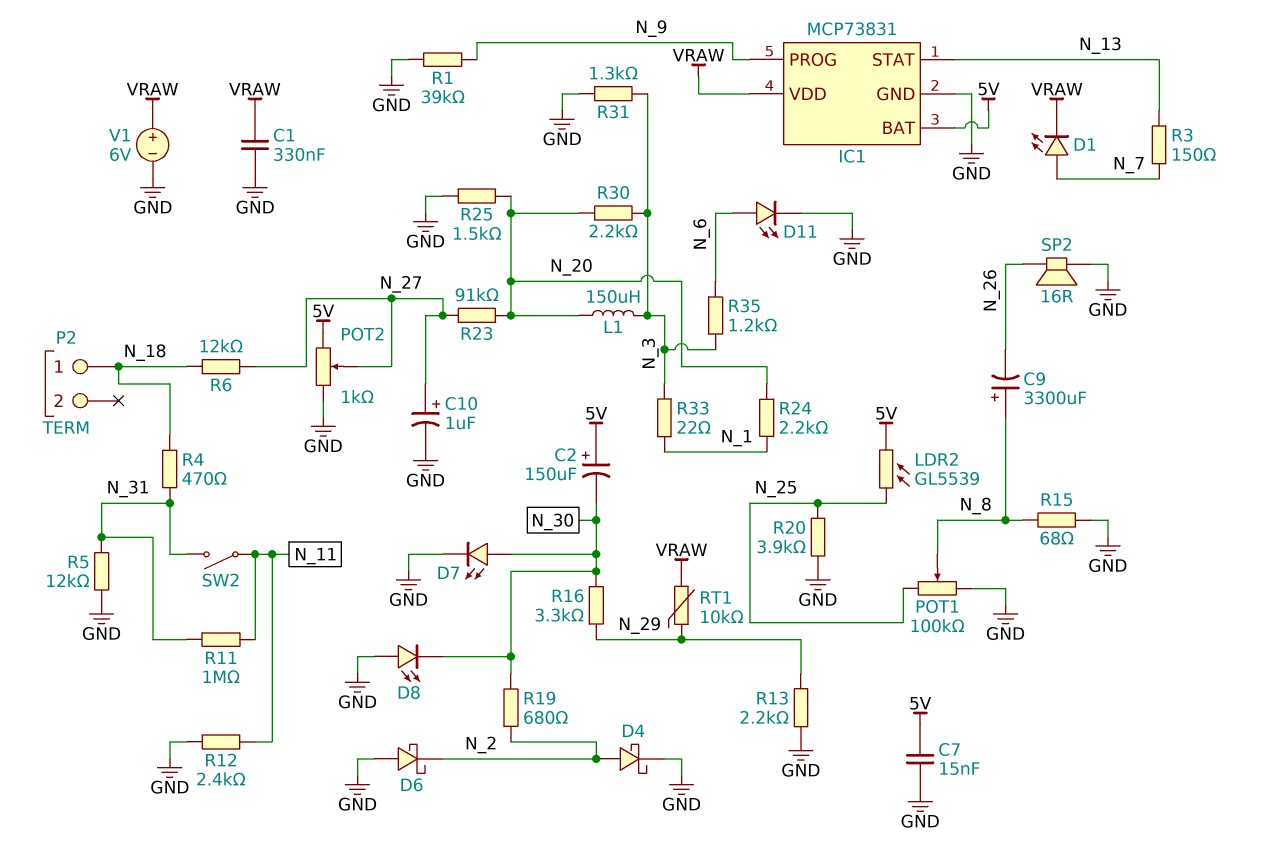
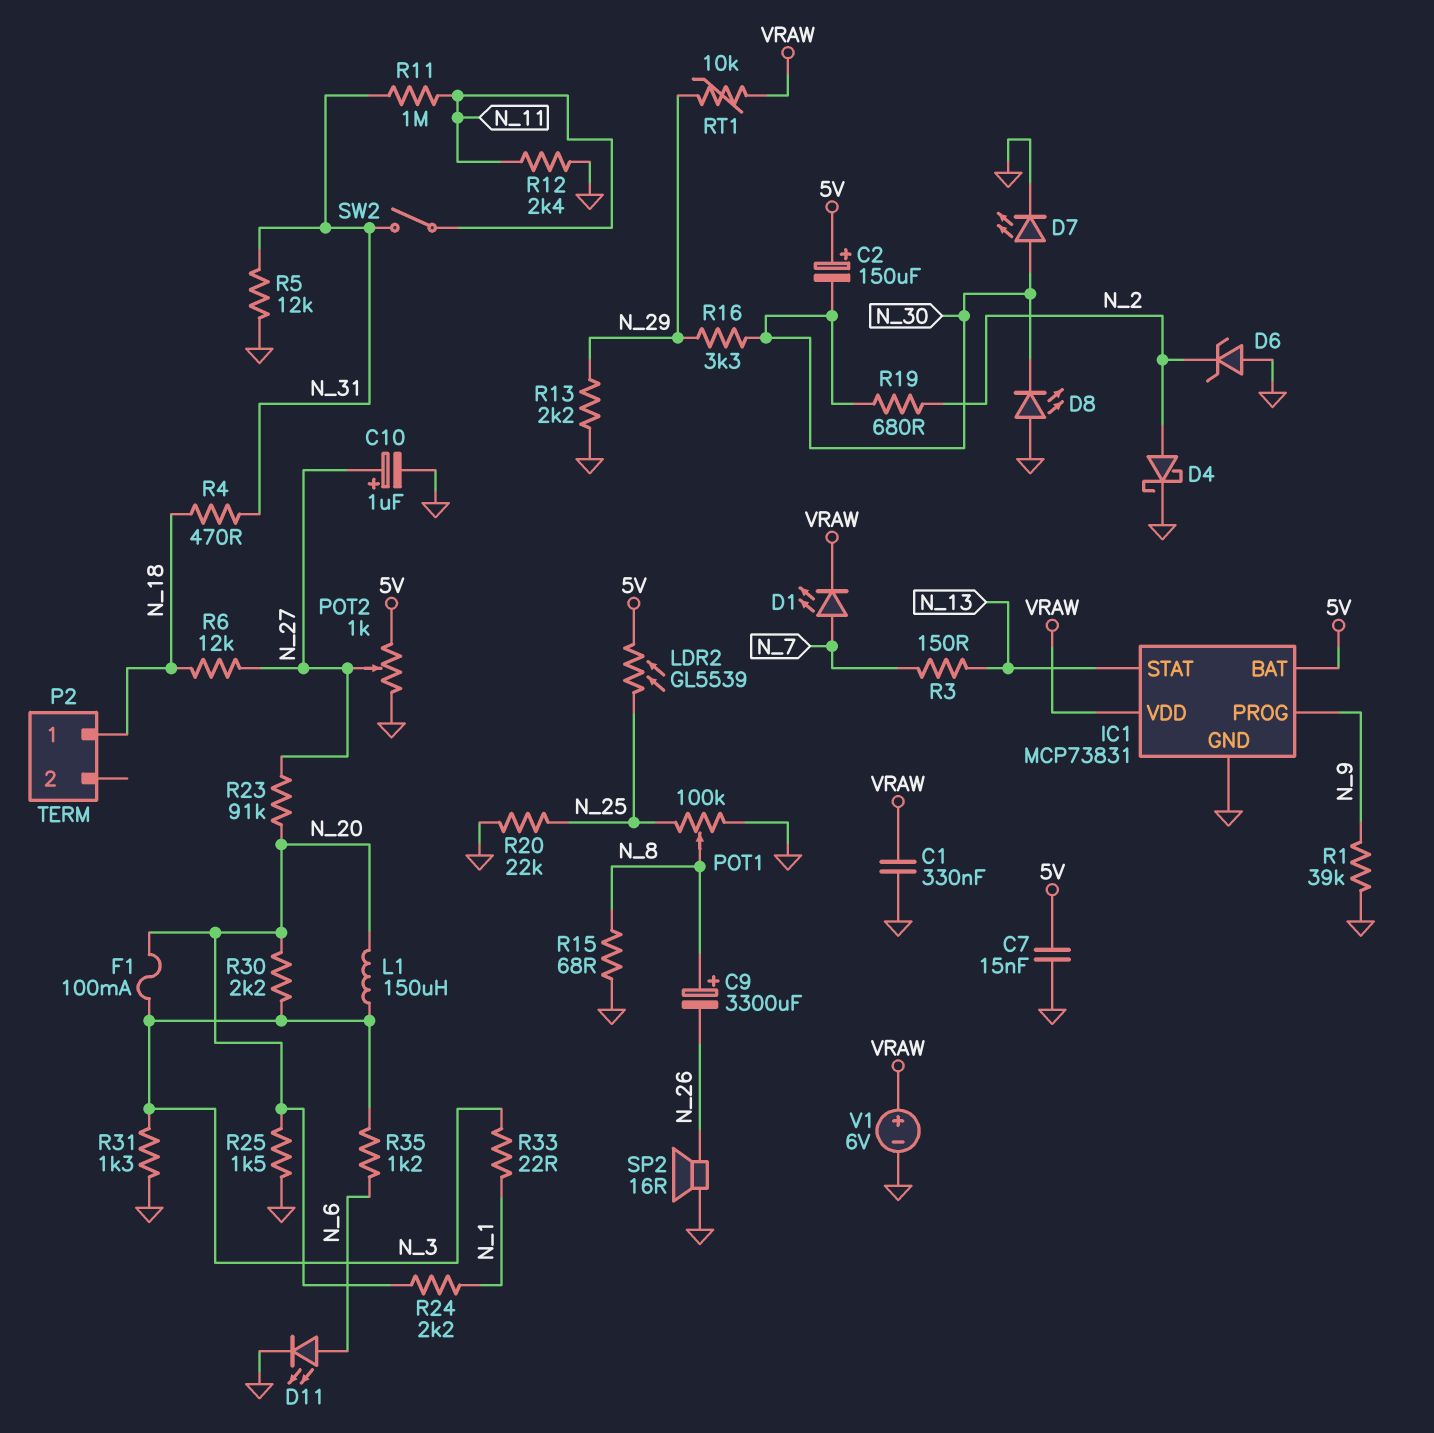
D6: schottky (A GND, K N_2) -> zener (A GND, K N_2)
F1: none -> 100mA (N_3, N_20)
R20: 3.9k (GND, N_25) -> 22k (GND, N_25)

